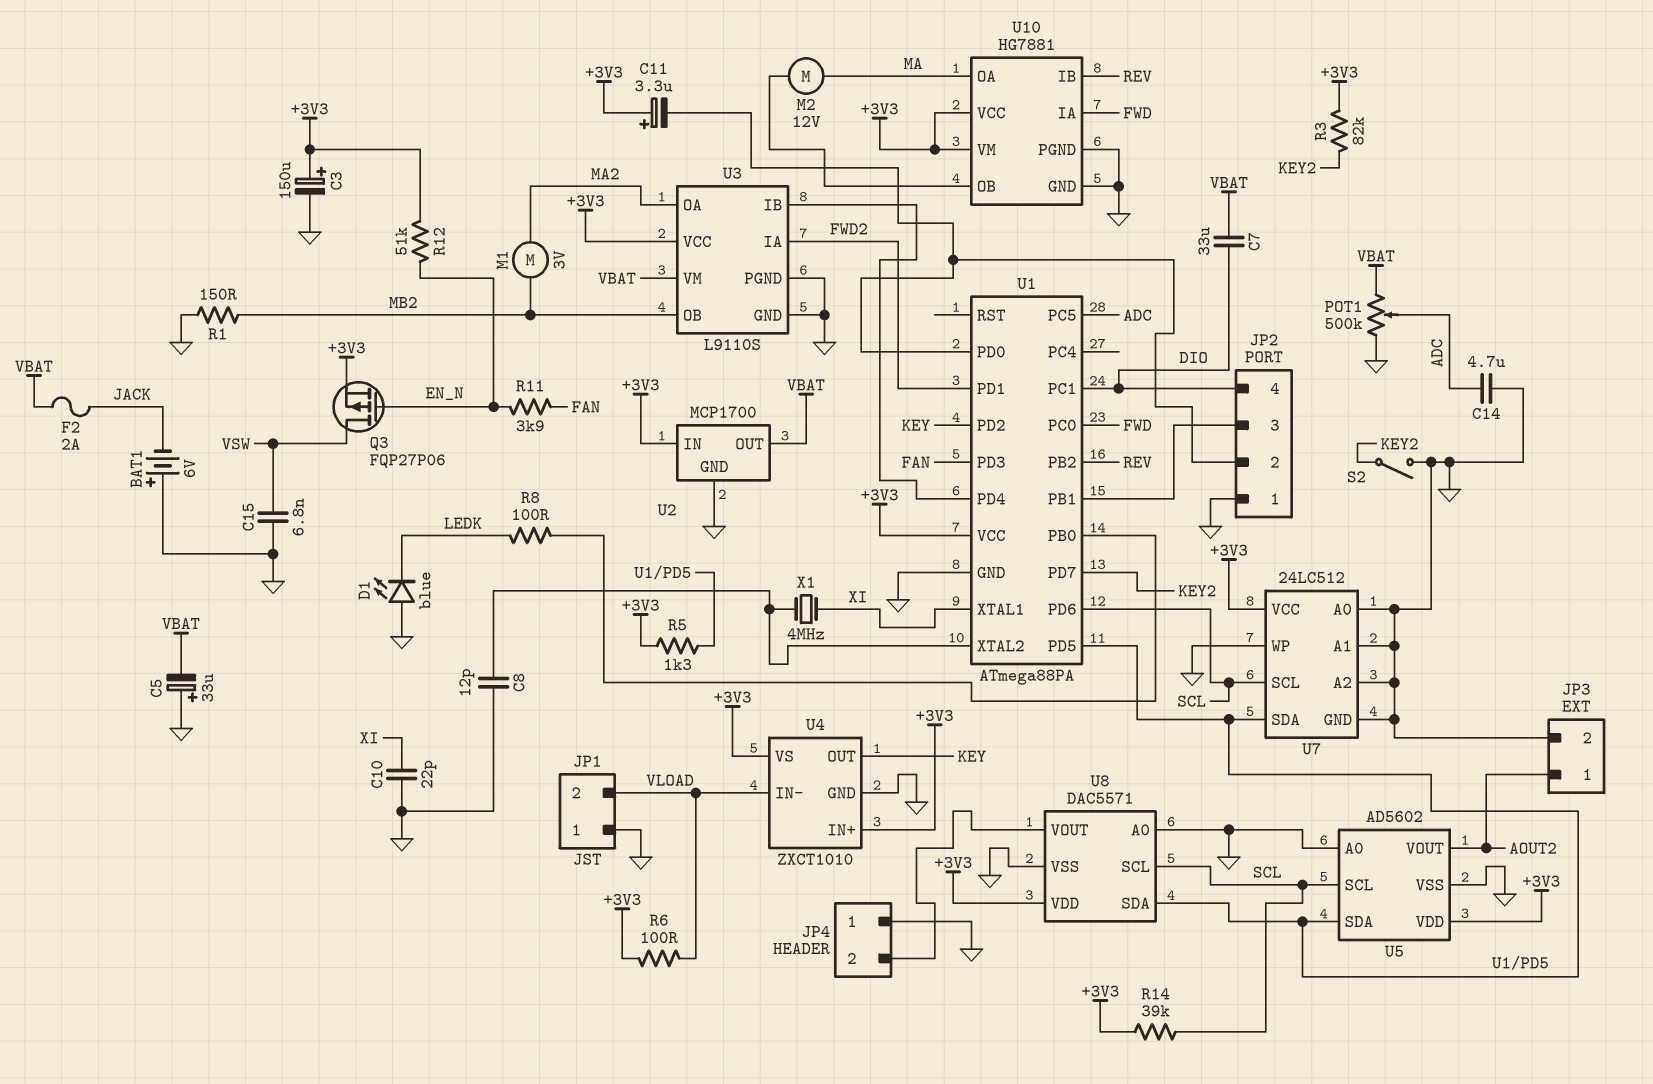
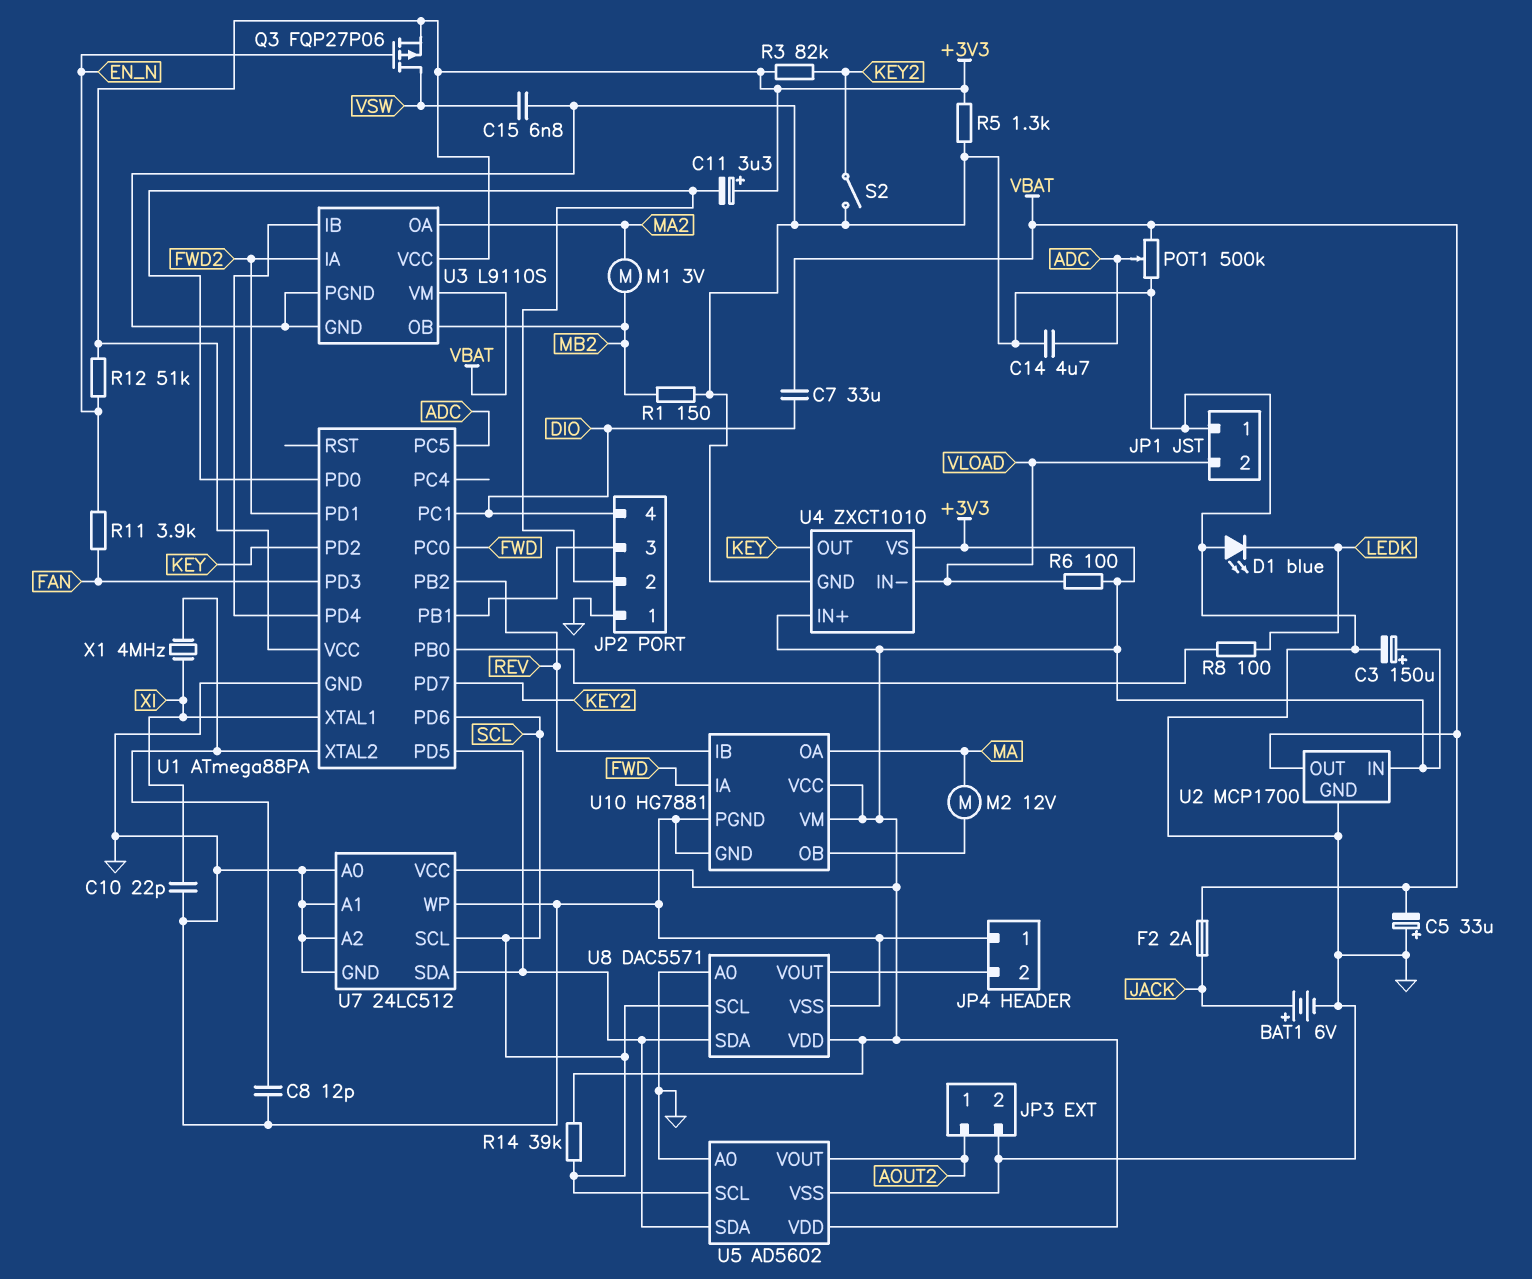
BAT1: 6V (plus GND, minus JACK) -> 6V (plus JACK, minus GND)
R5: 1.3k (+3V3, U1/PD5) -> 1.3k (+3V3, GND)

